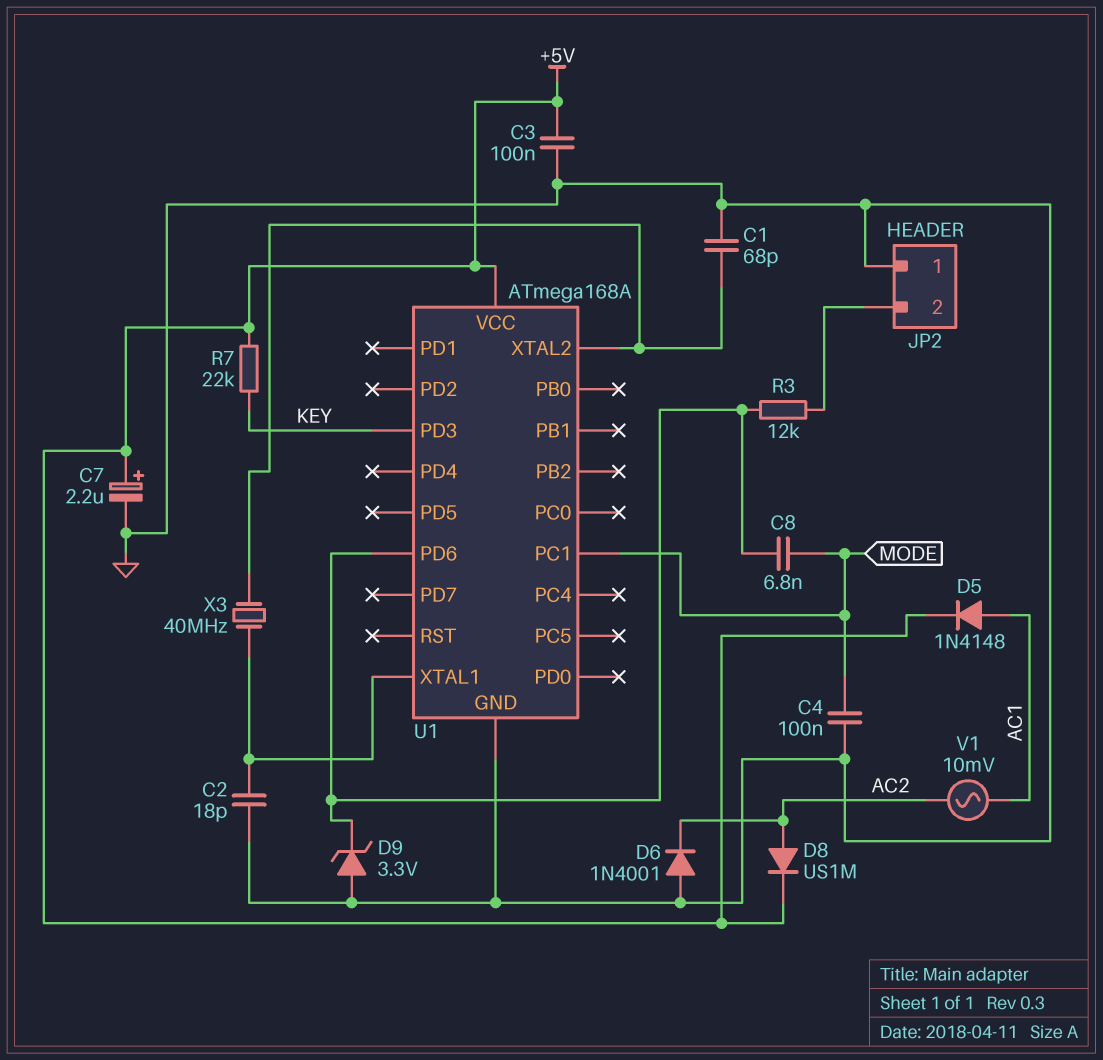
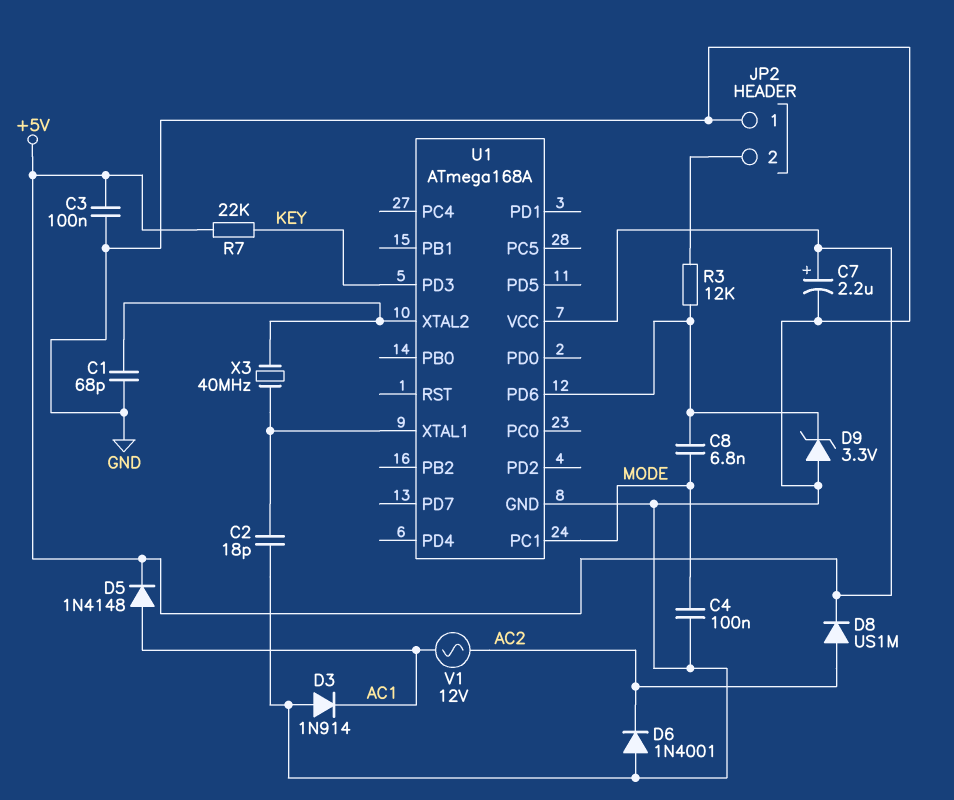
D3: none -> diode 1N914 (A GND, K AC1)
V1: AC 10mV (AC1, AC2) -> AC 12V (AC1, AC2)

